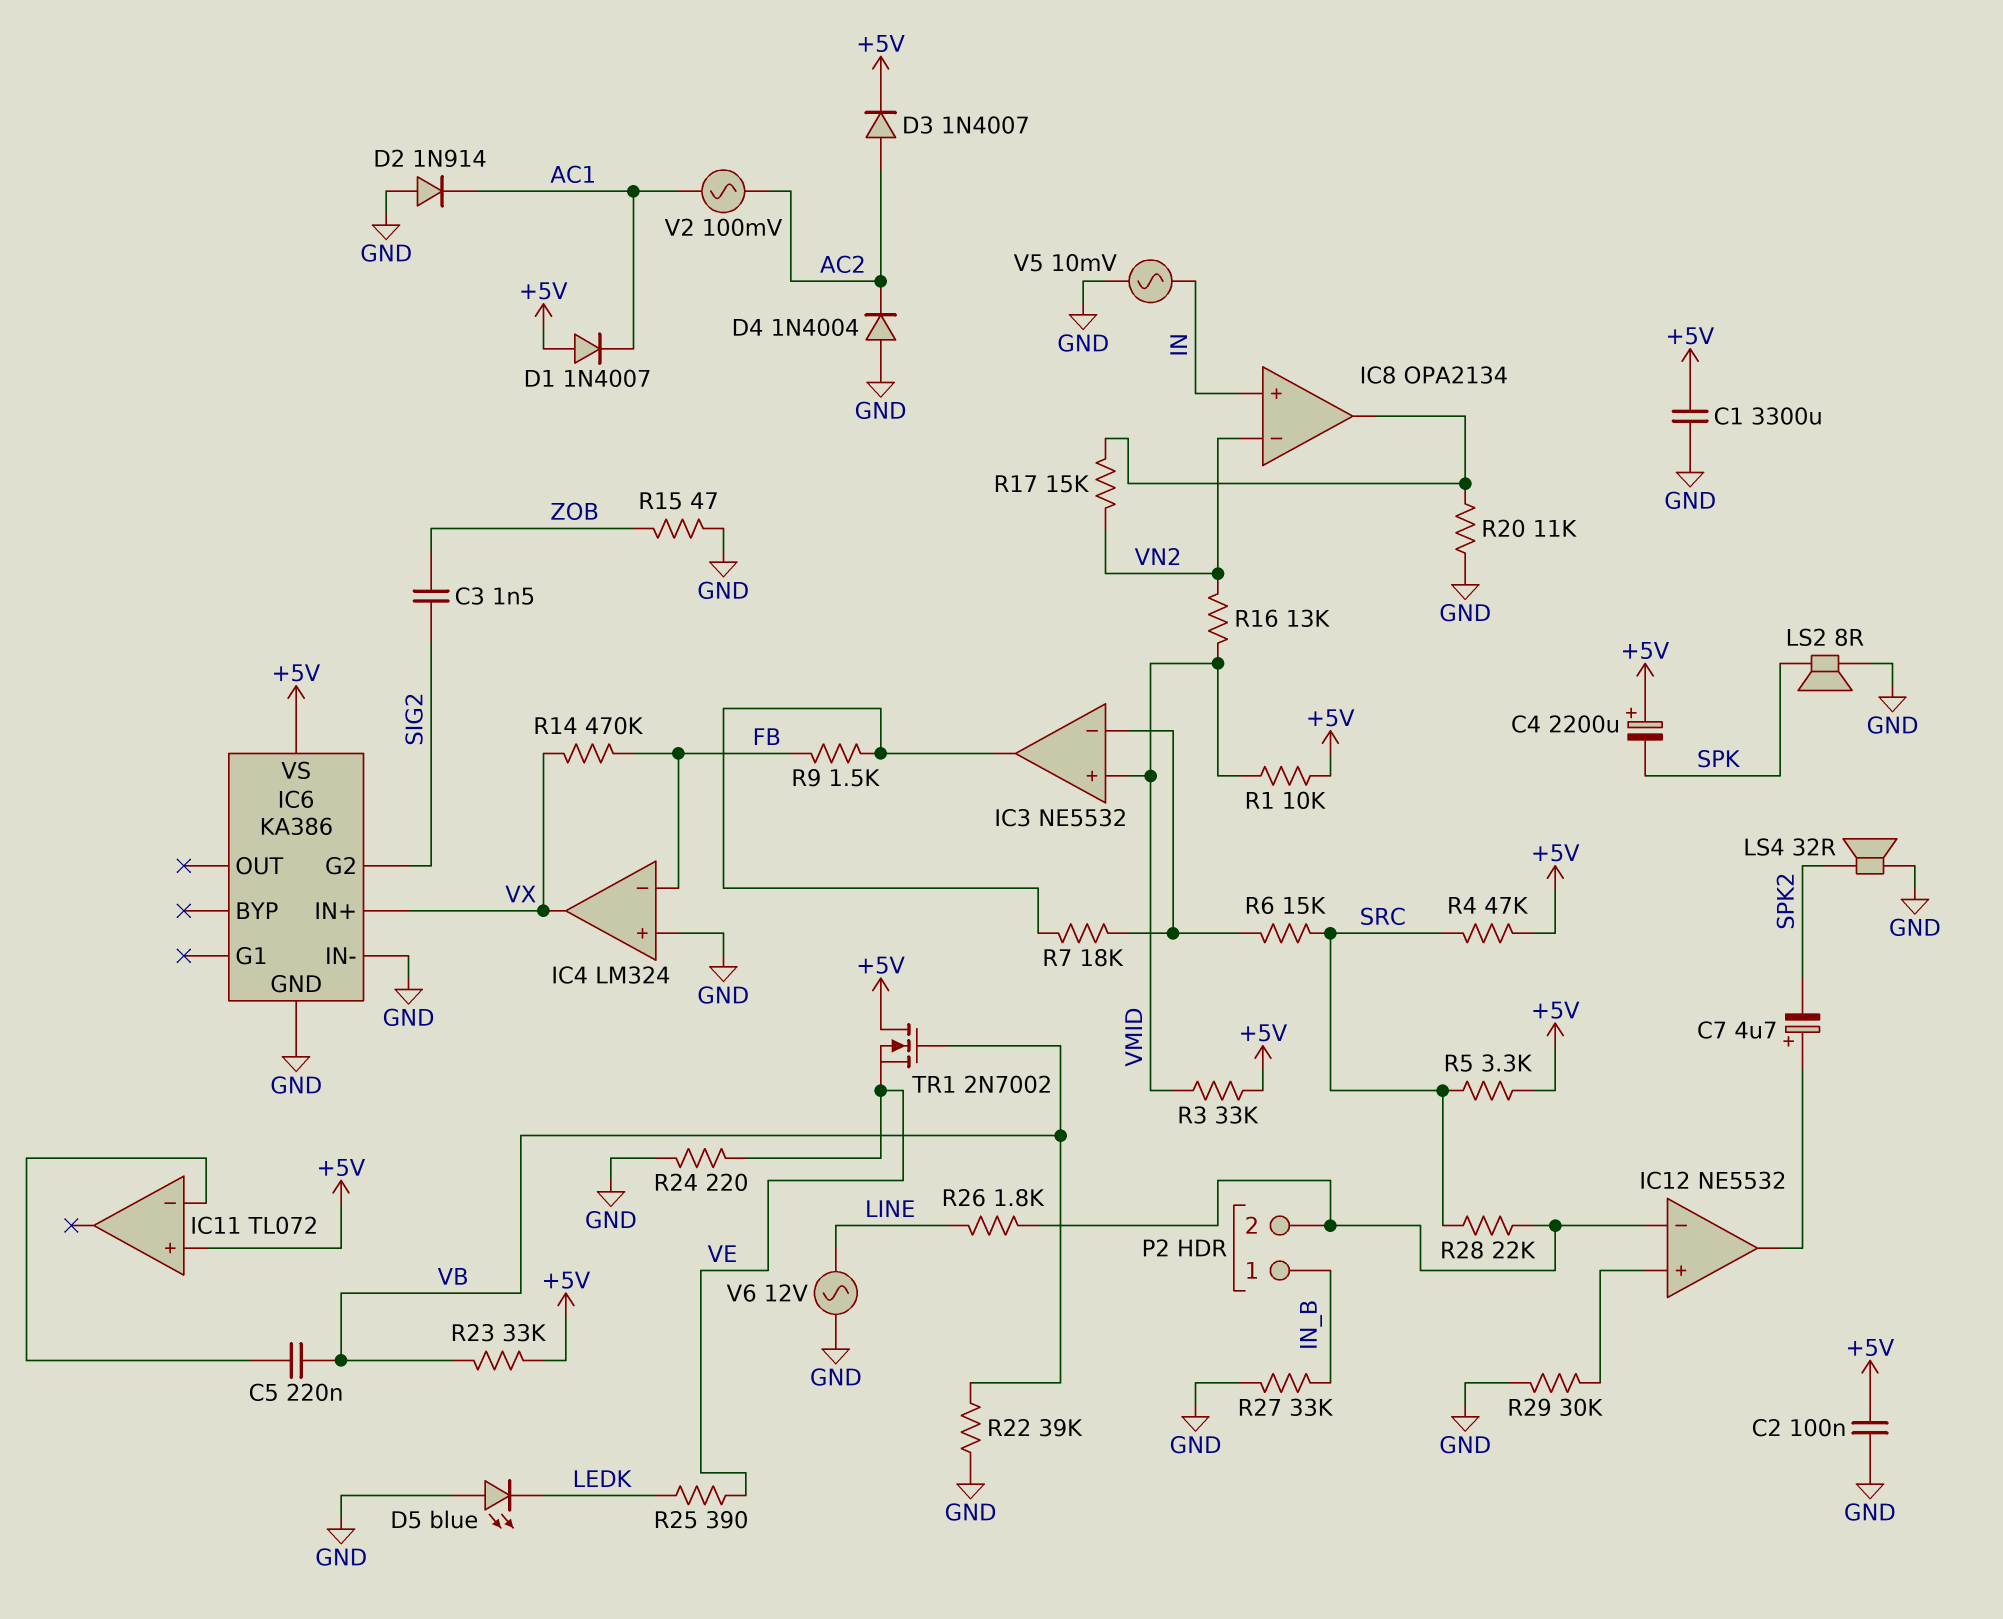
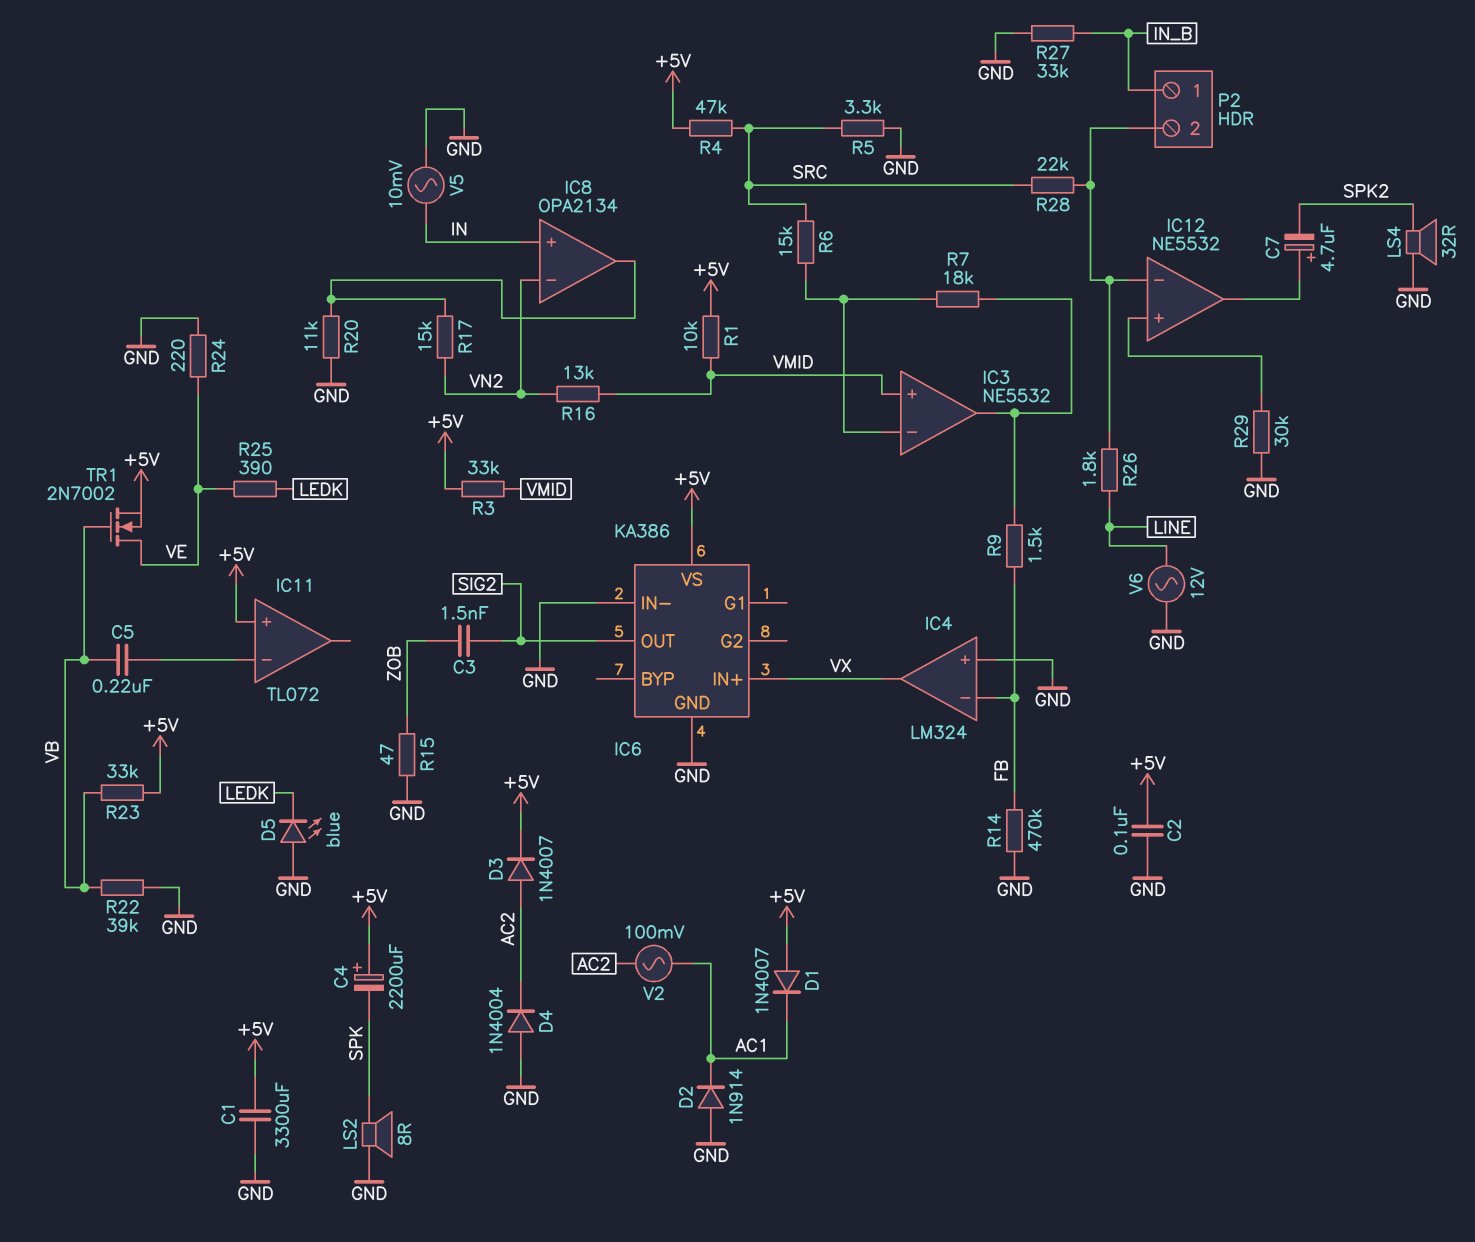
IC6 pin G2: SIG2 -> none
IC6 pin OUT: none -> SIG2
R5: 3.3k (+5V, SRC) -> 3.3k (GND, SRC)
R14: 470k (FB, VX) -> 470k (FB, GND)
TR1: NMOS 2N7002 (G VB, D +5V, S VE) -> NMOS 2N7002 (G VB, D VE, S +5V)

